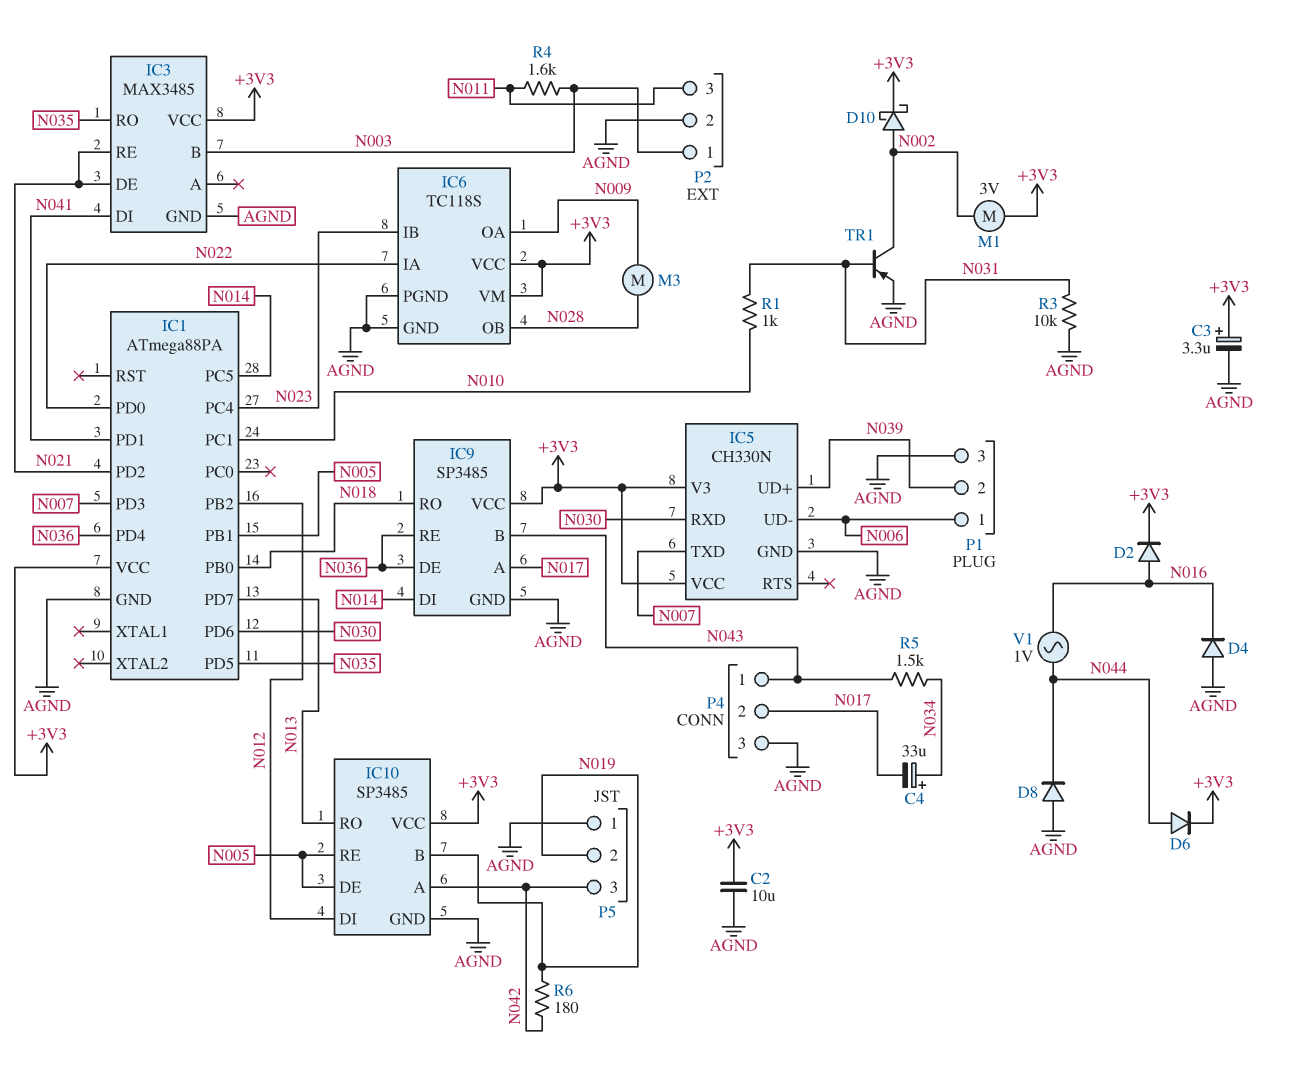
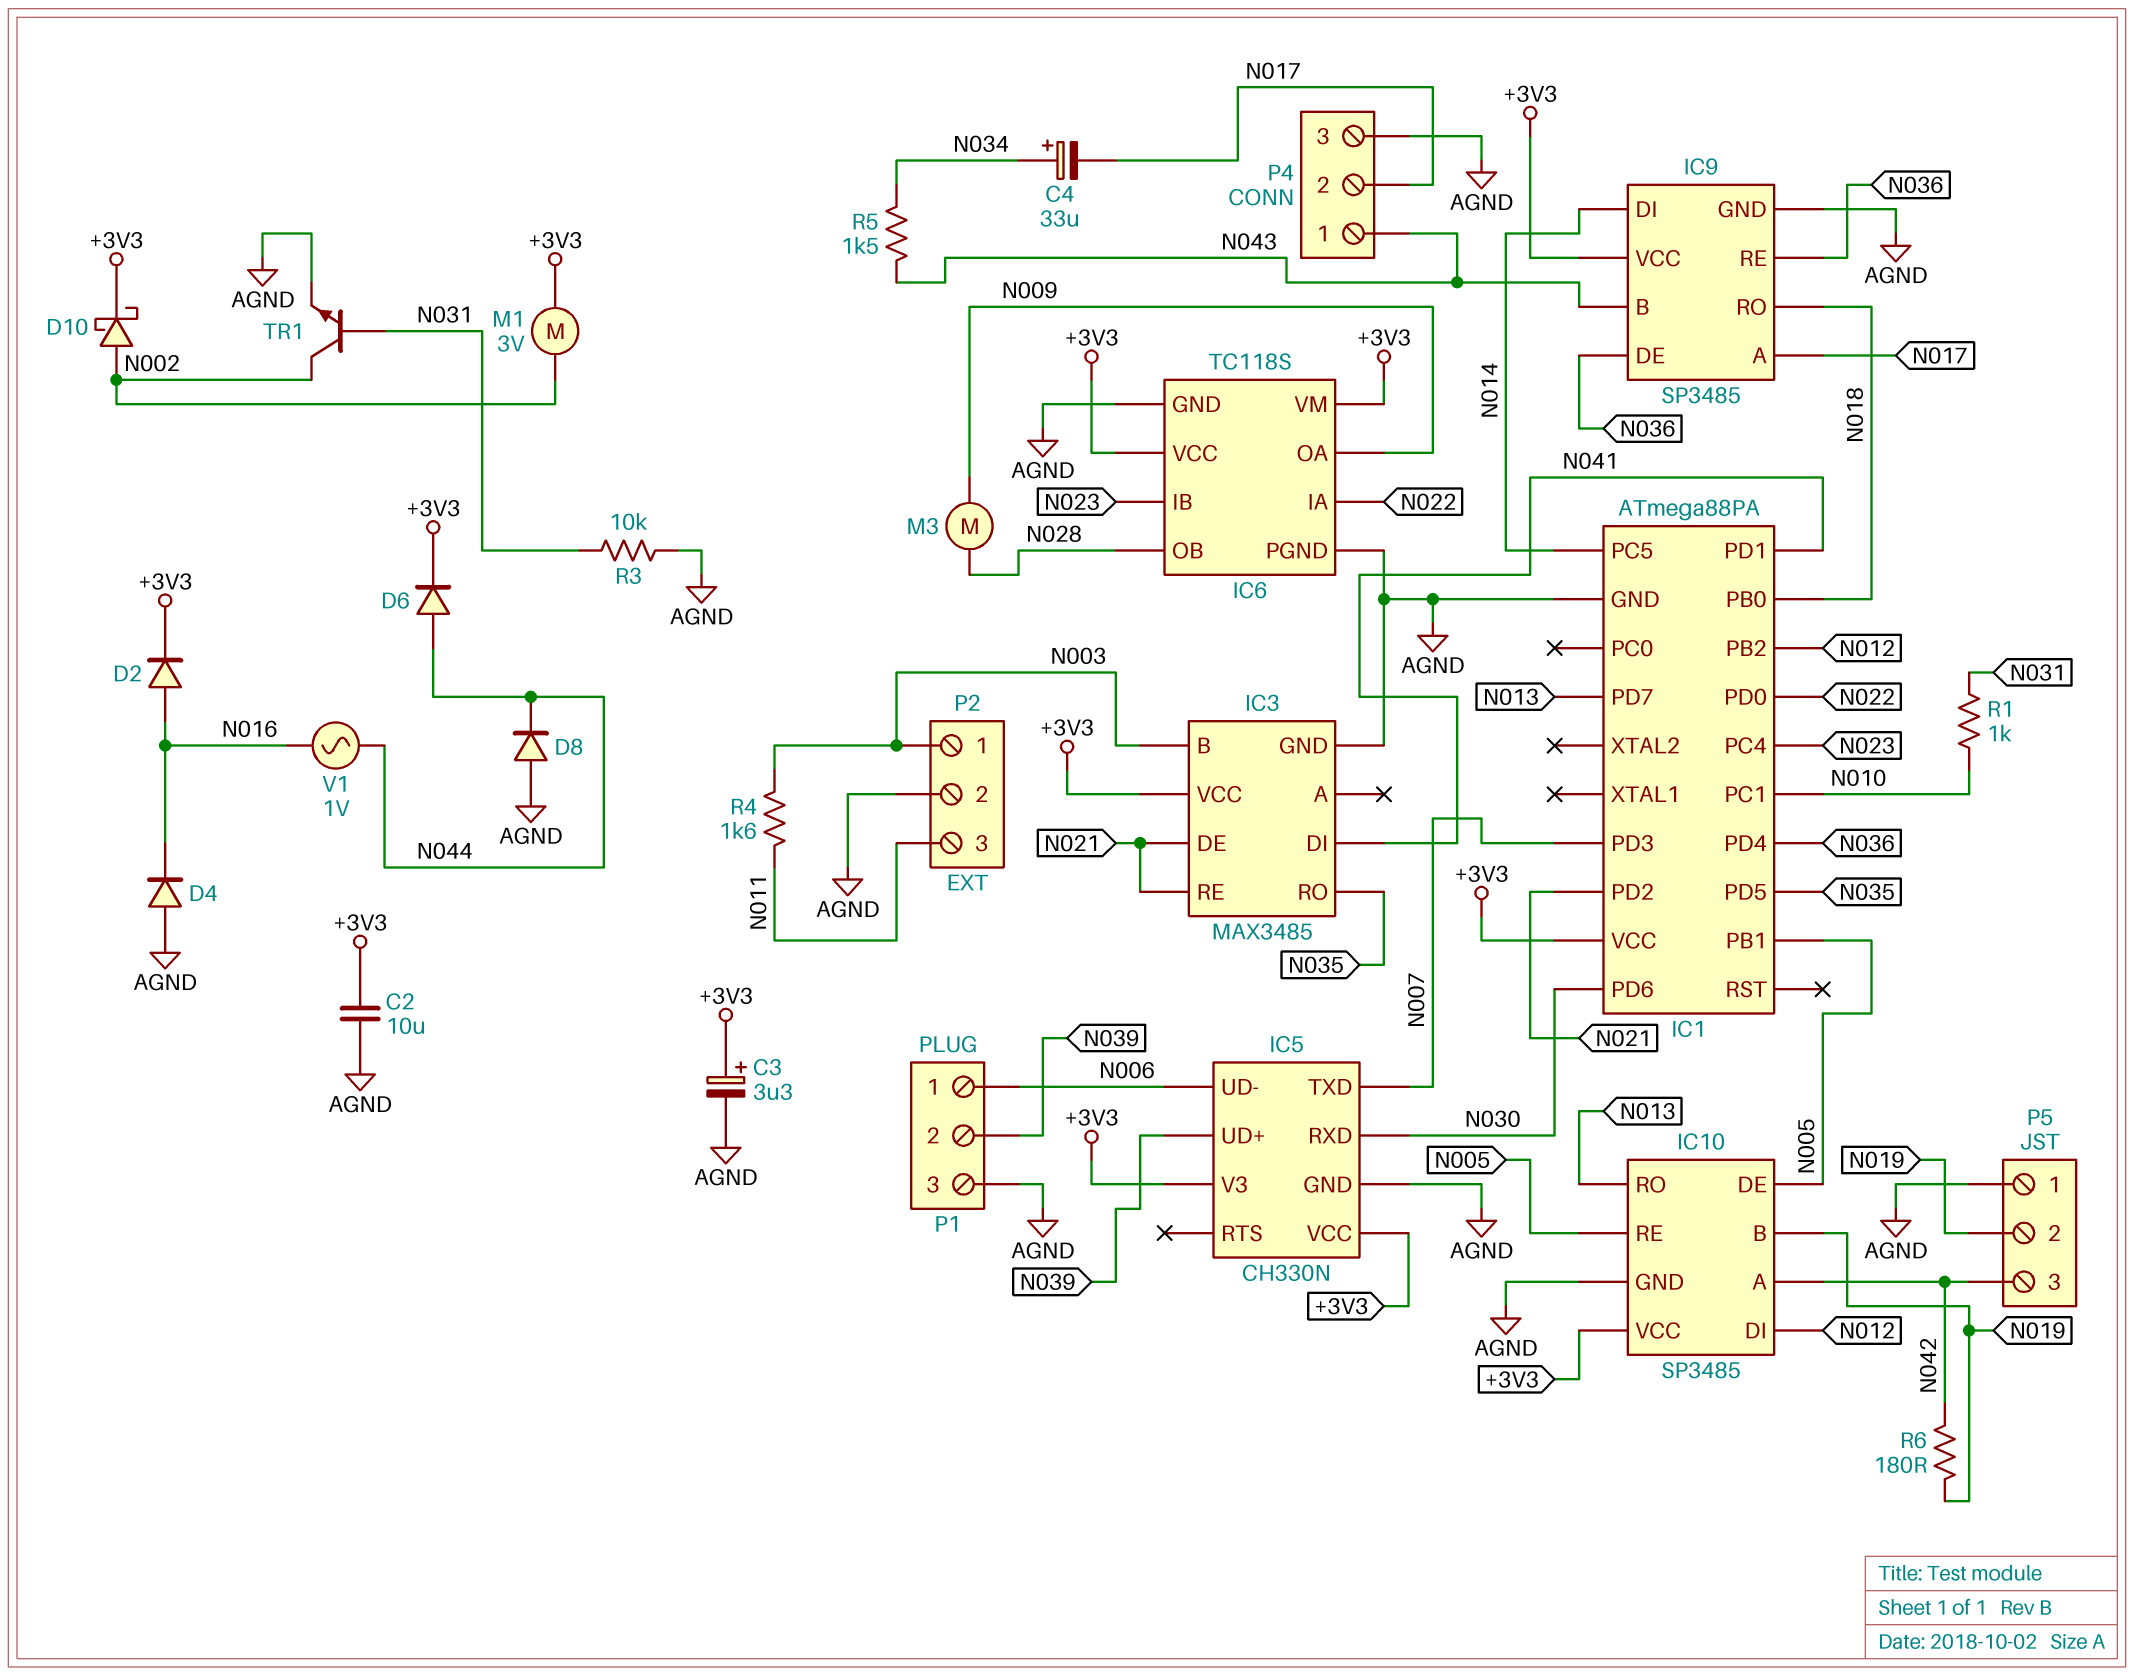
TR1: PNP (B N031, C N002, E AGND) -> NPN (B N031, C N002, E AGND)

